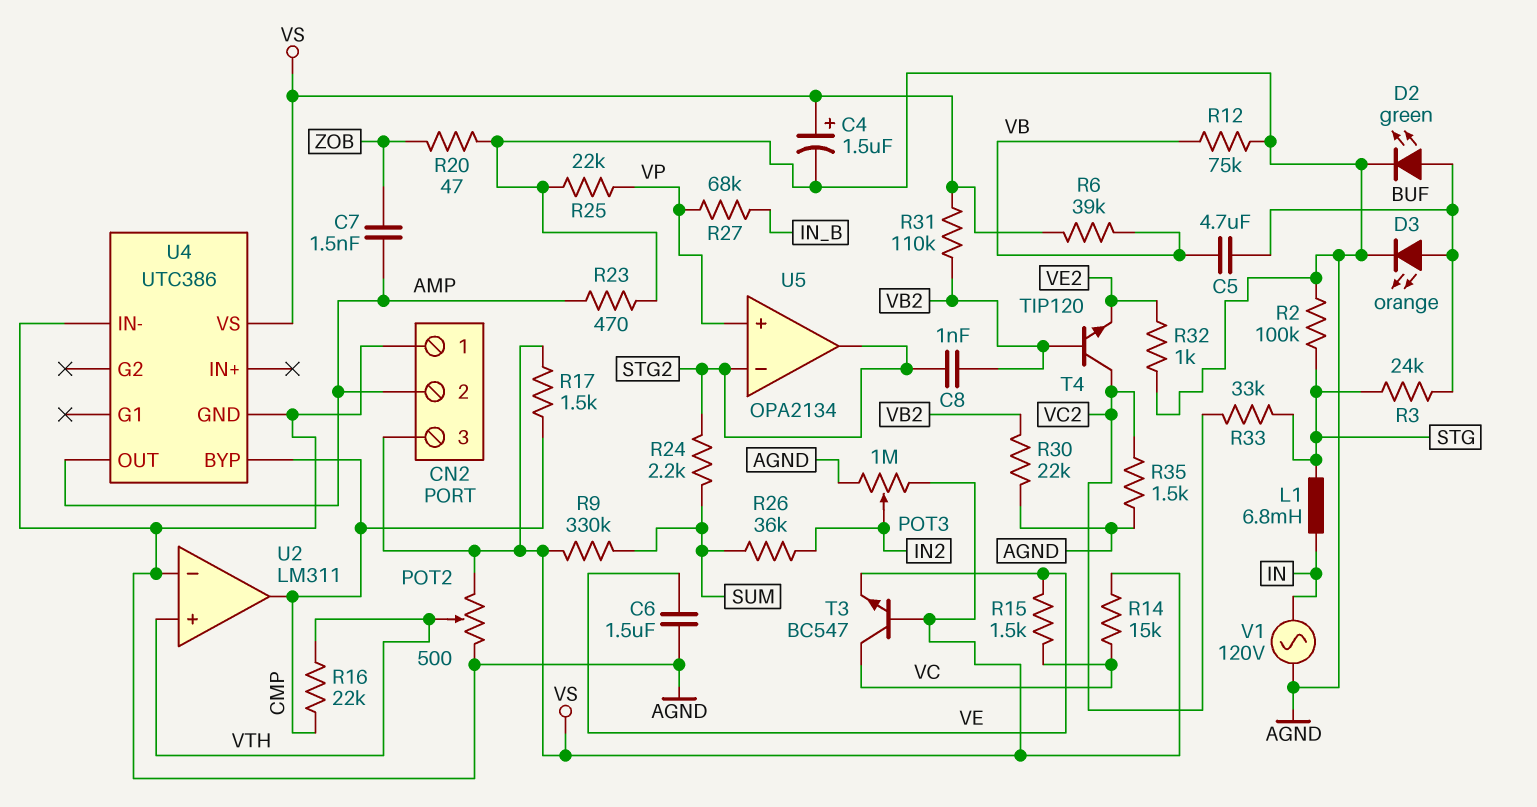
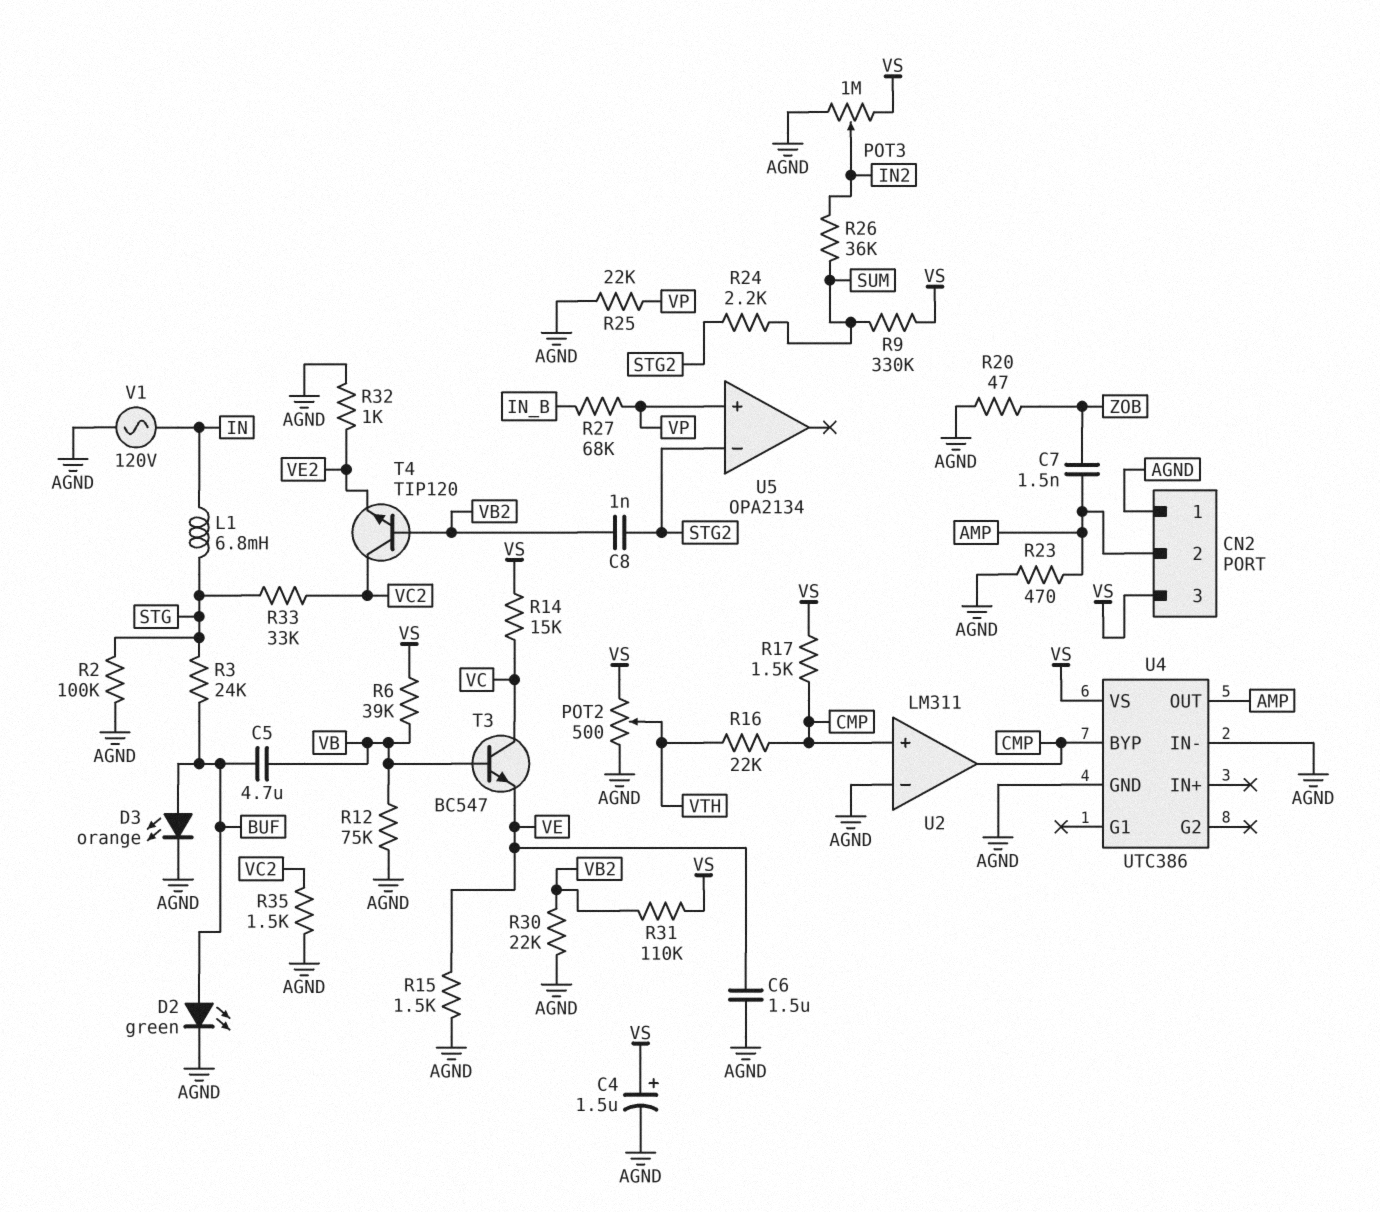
R15: 1.5k (VC, VE) -> 1.5k (AGND, VE)
T3: NPN BC547 (B VS, C VC, E VE) -> NPN BC547 (B VB, C VC, E VE)
U2 pin in+: VTH -> CMP
U5 pin out: STG2 -> none

